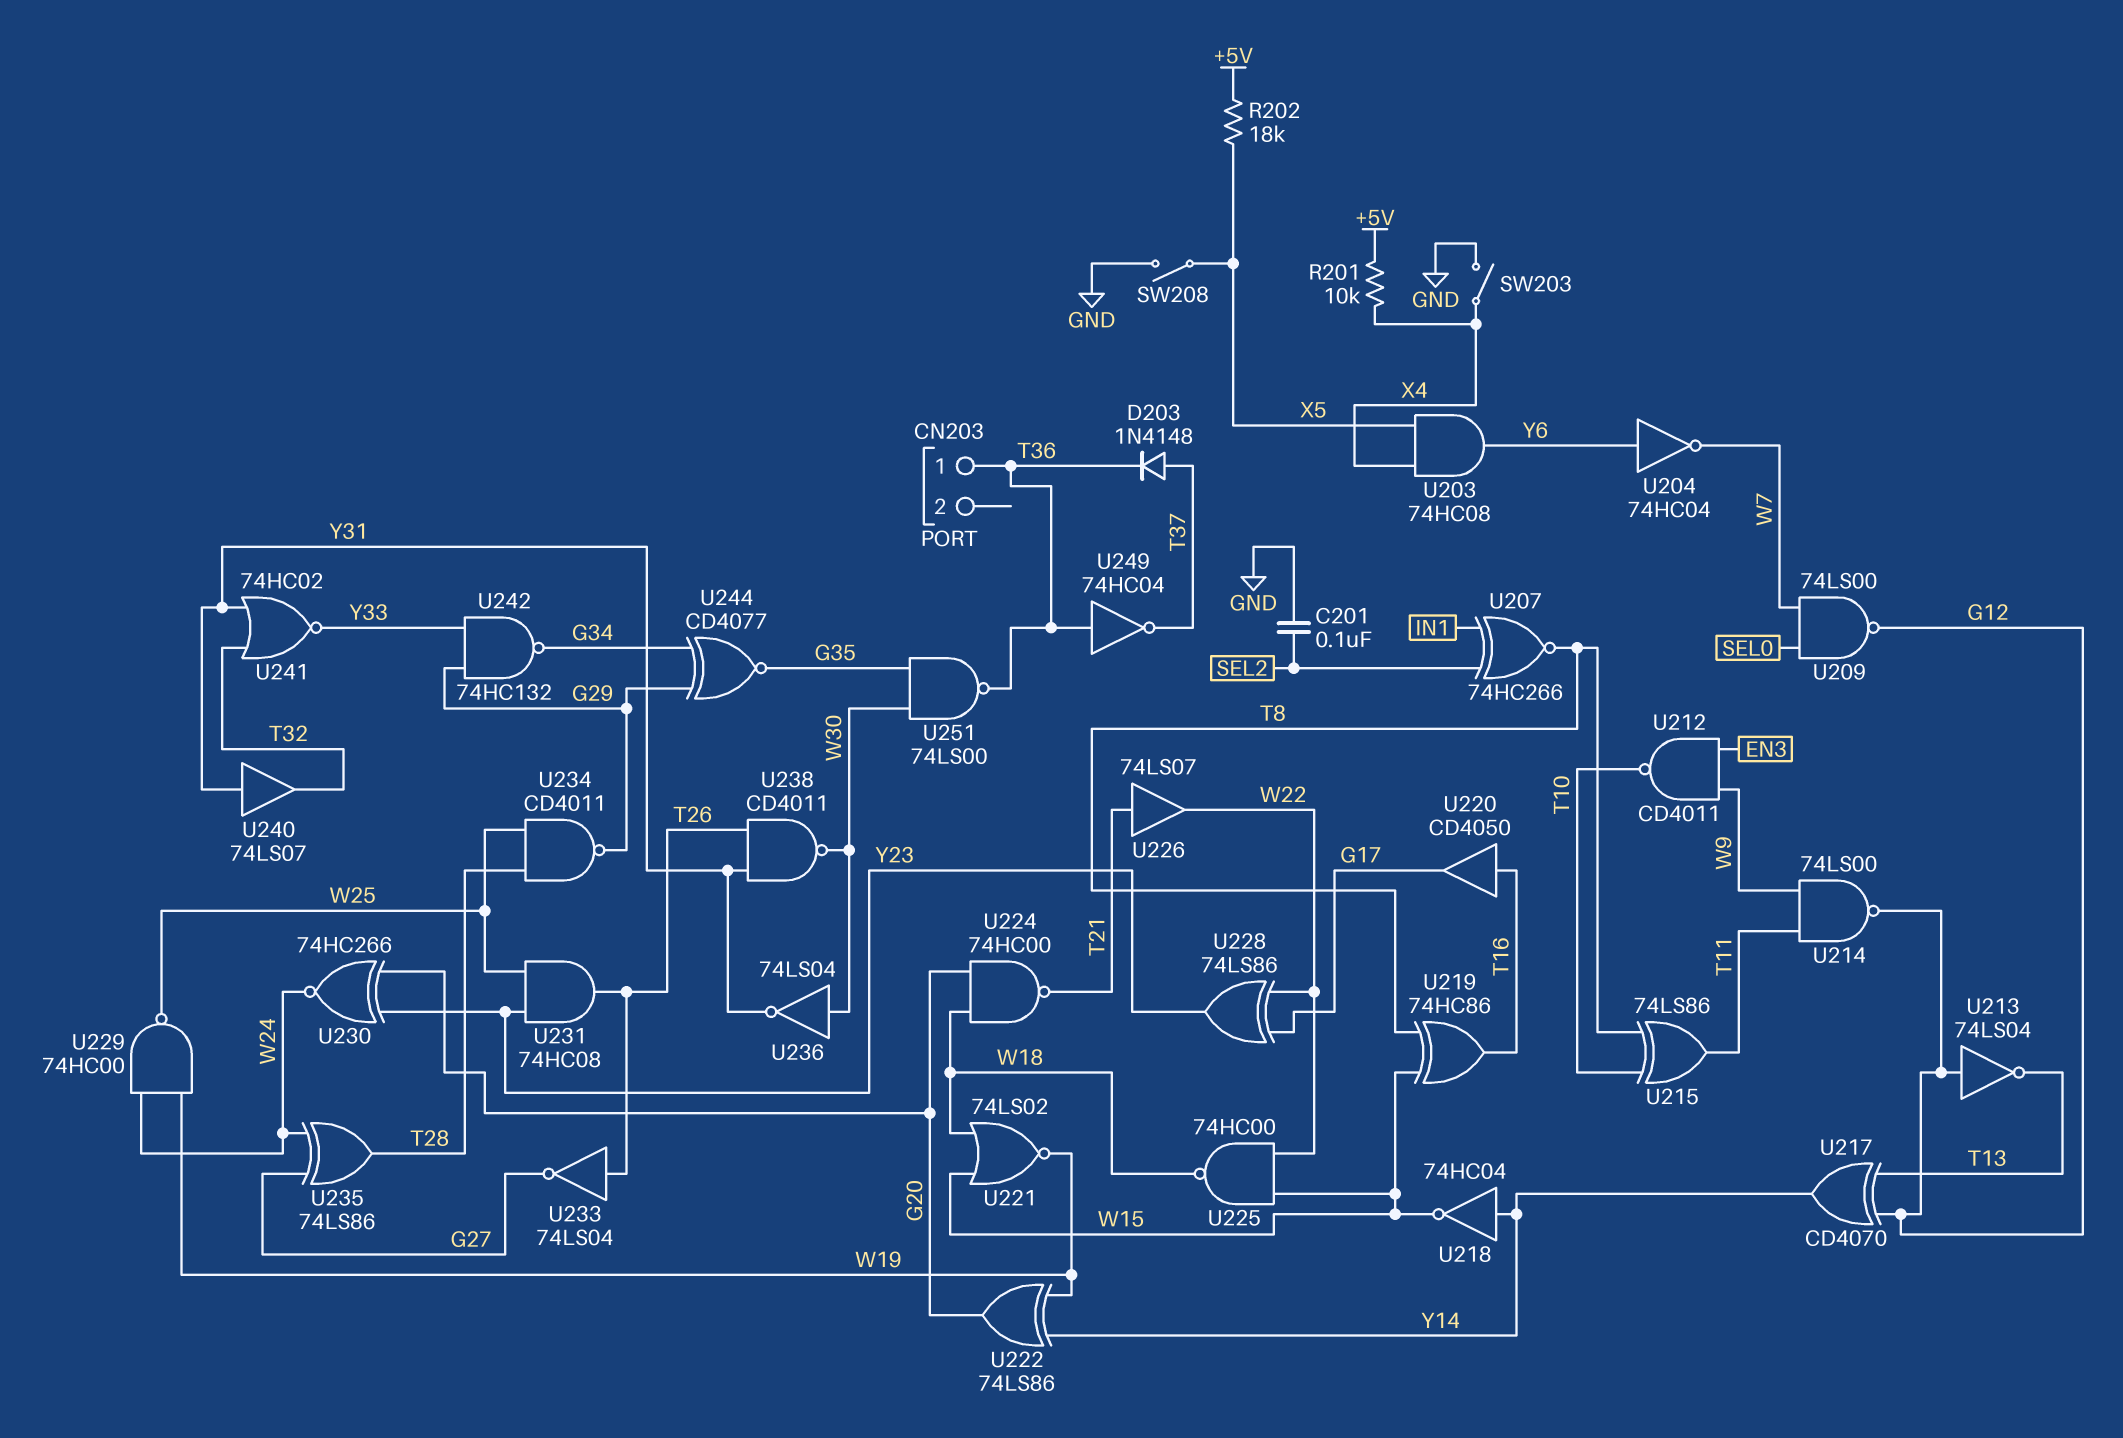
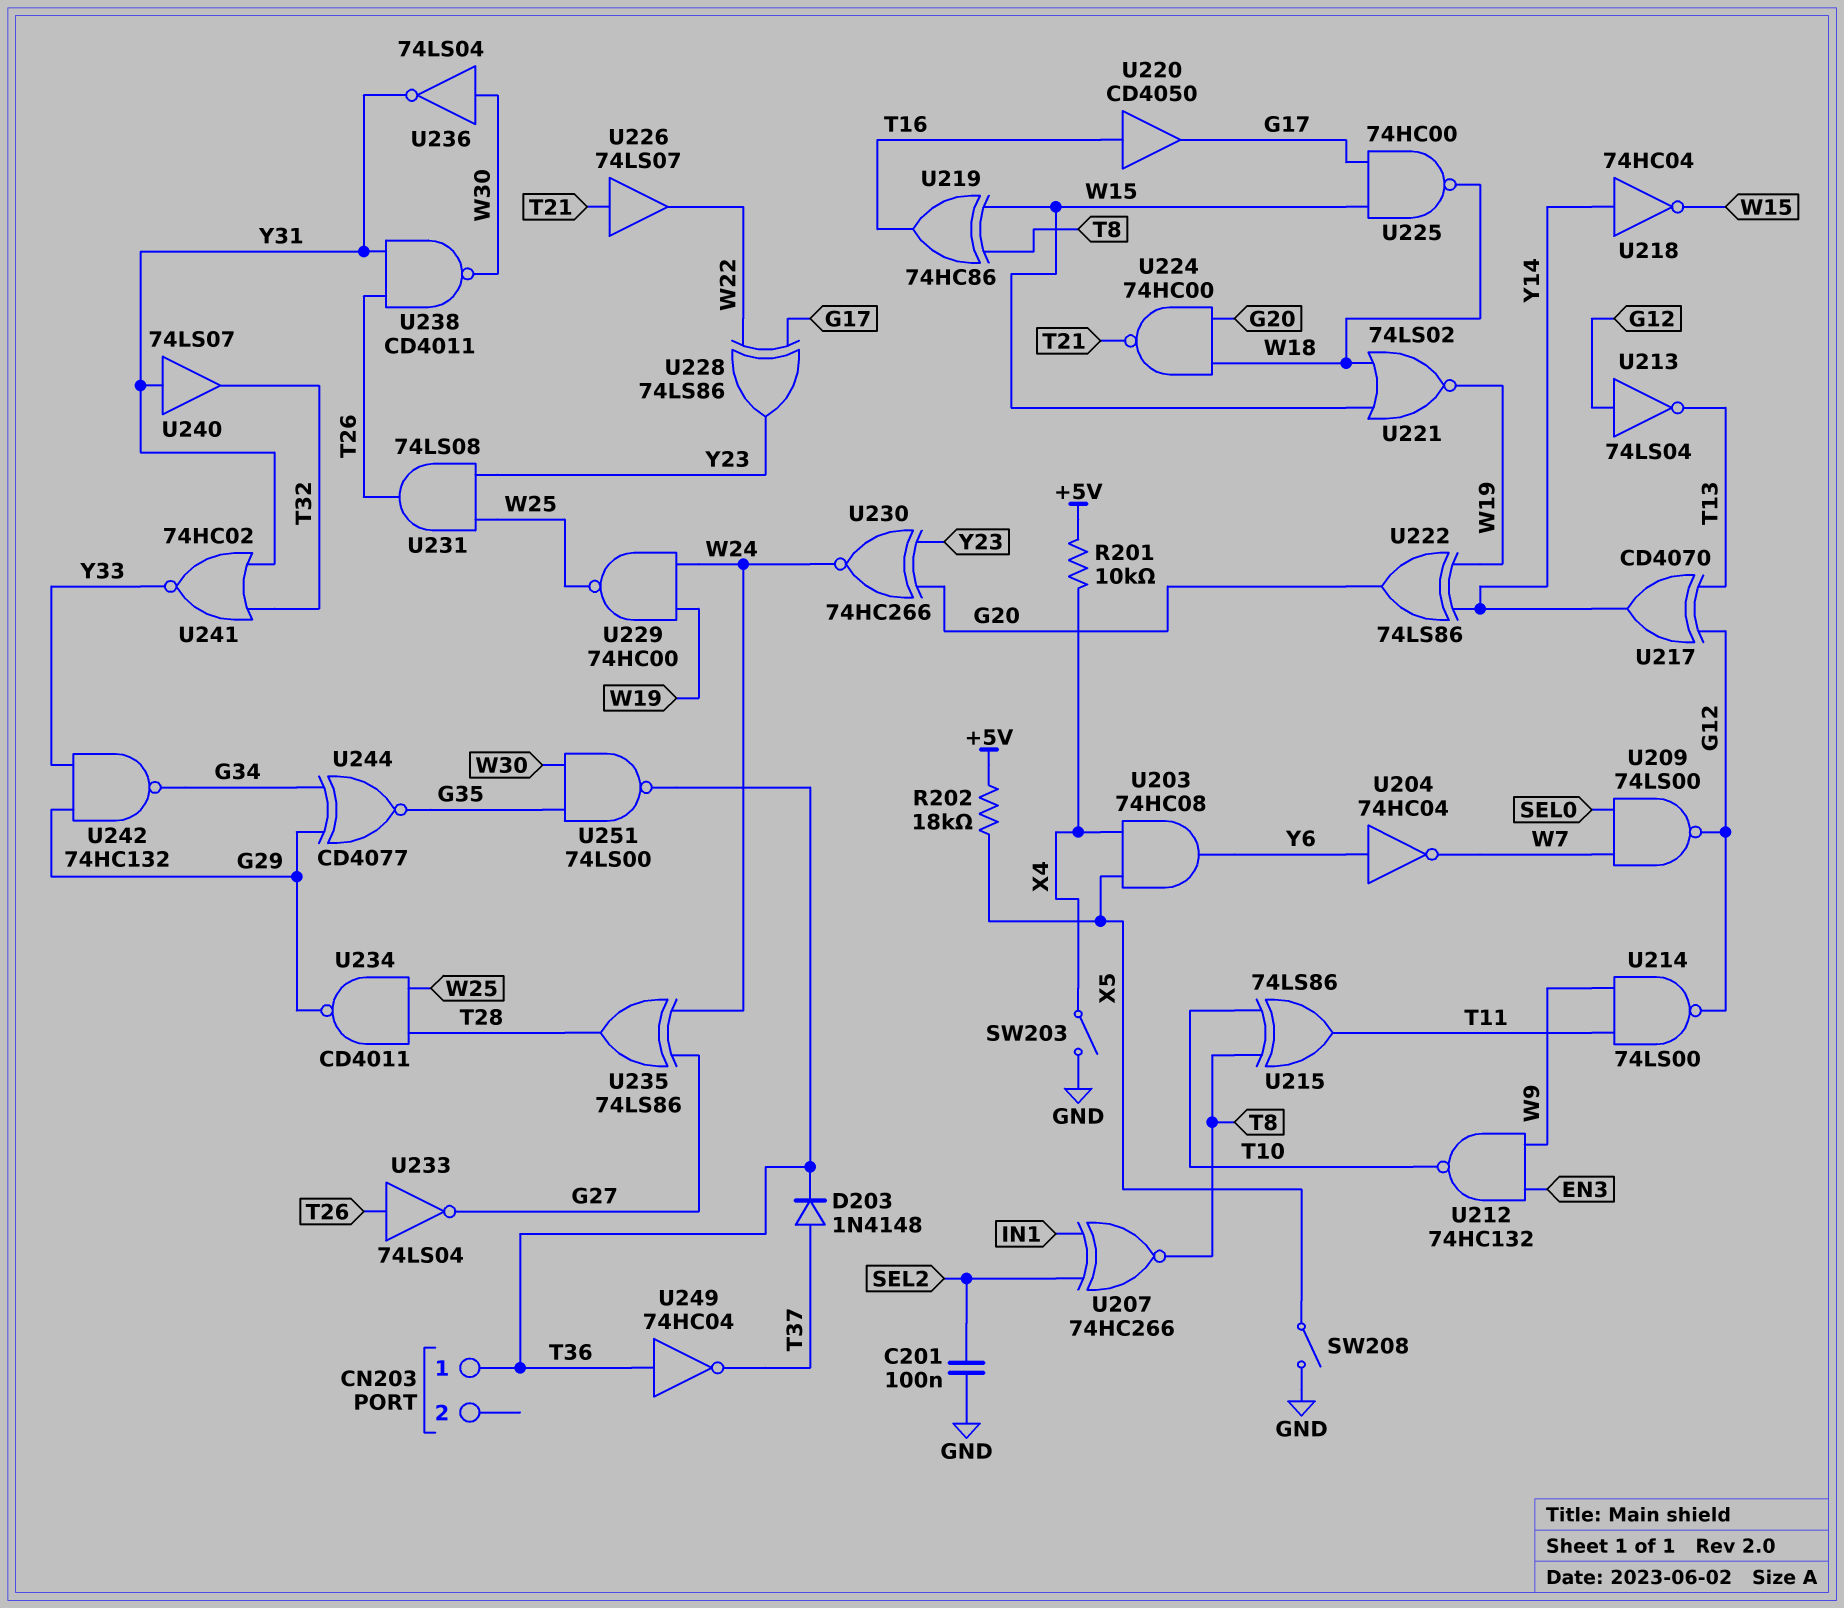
U212: NAND CD4011 (in EN3, in W9, out T10) -> NAND 74HC132 (in EN3, in W9, out T10)
U225: NAND 74HC00 (in W15, in W22, out W18) -> NAND 74HC00 (in G17, in W15, out W18)
U231: AND 74HC08 (in W25, in Y23, out T26) -> AND 74LS08 (in W25, in Y23, out T26)

